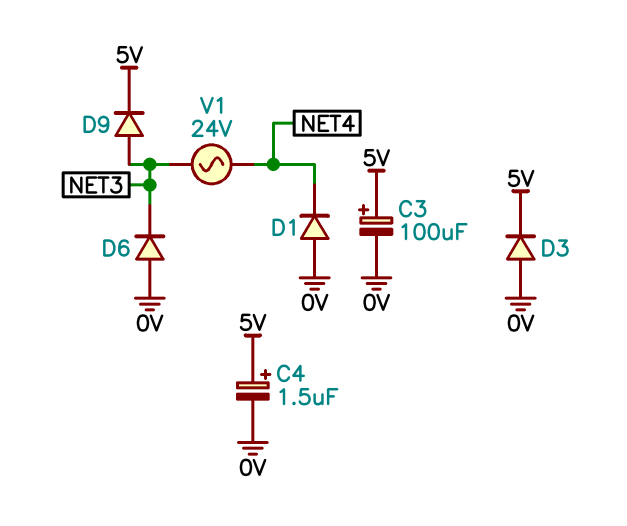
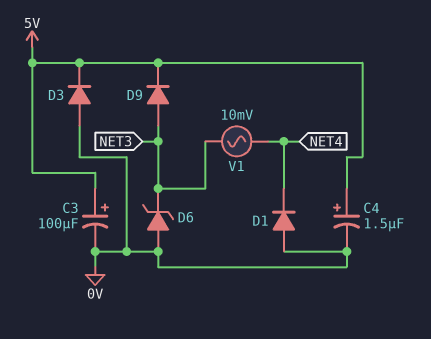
D6: diode (A 0V, K NET3) -> zener (A 0V, K NET3)
V1: AC 24V (NET3, NET4) -> AC 10mV (NET3, NET4)

